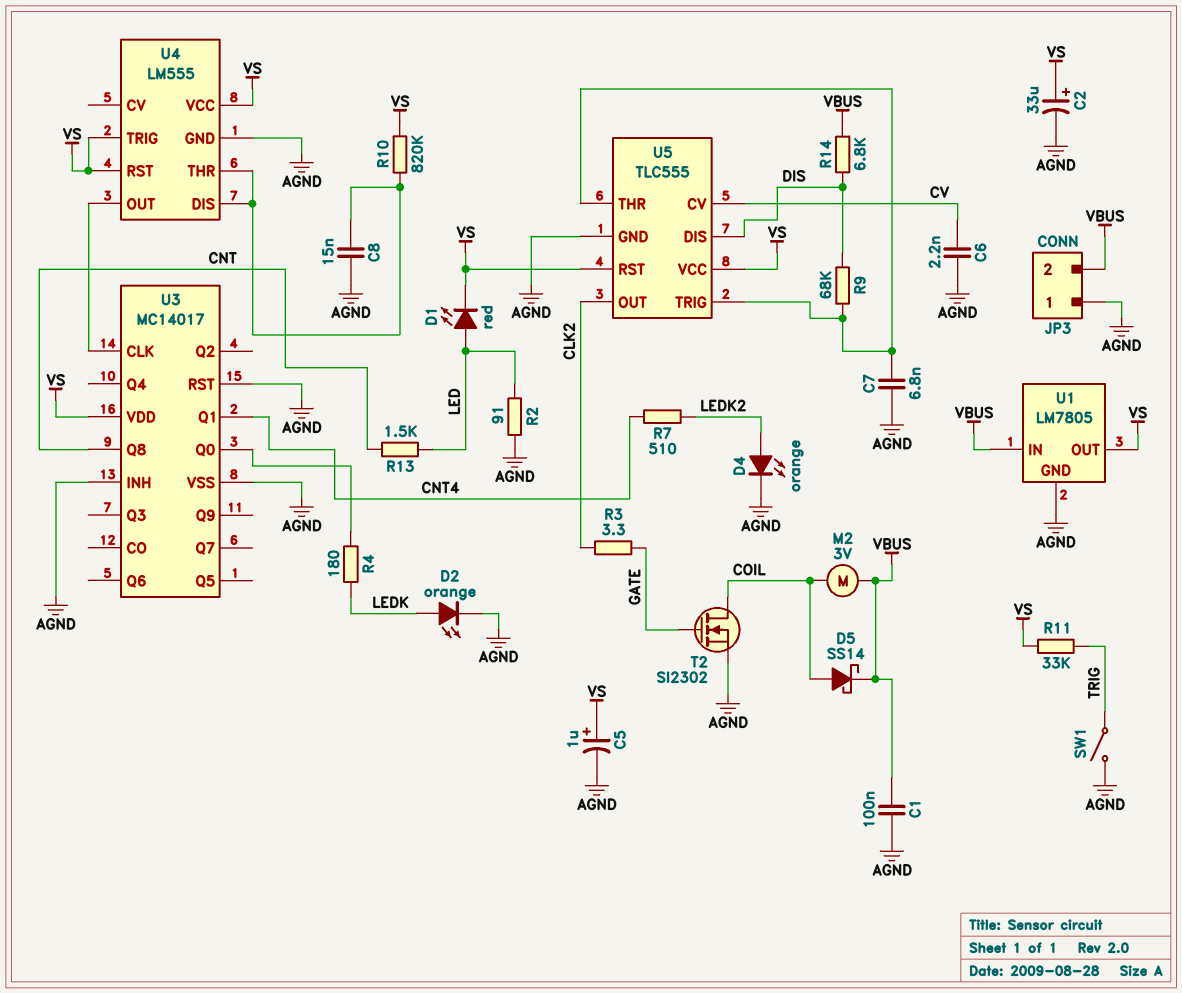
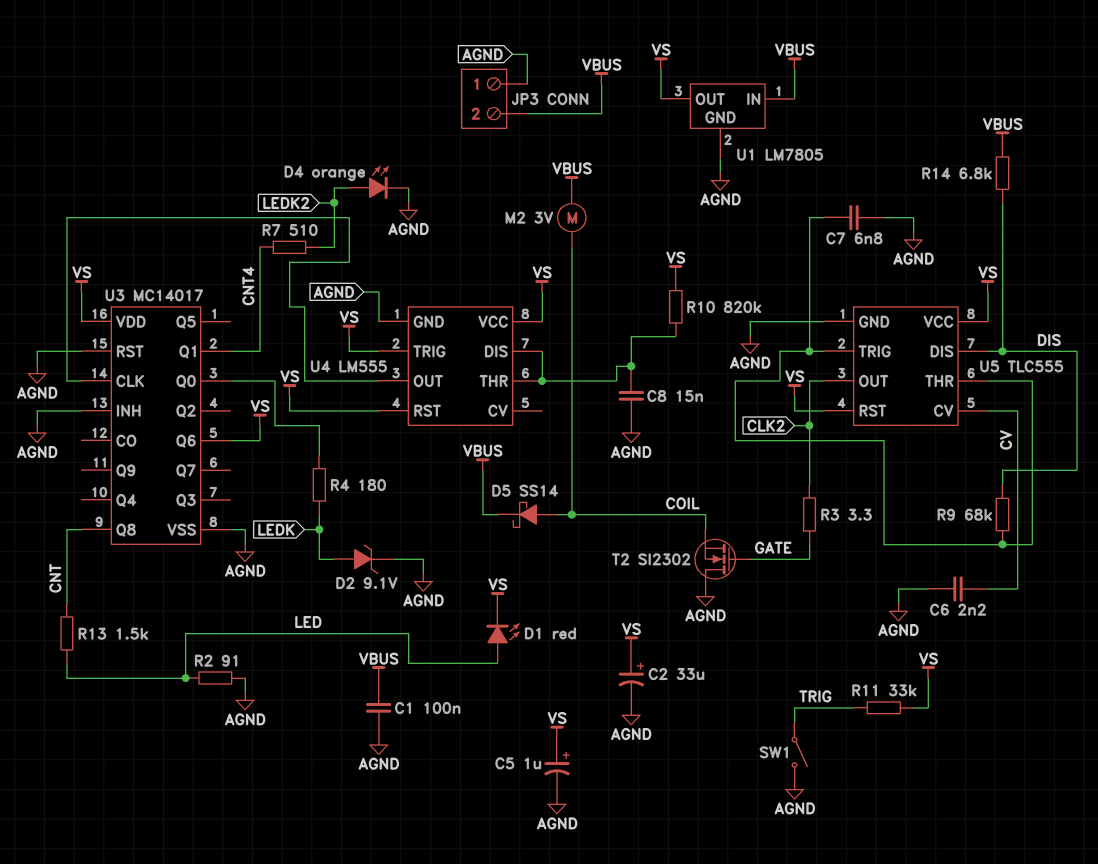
D2: LED orange (A LEDK, K AGND) -> zener 9.1V (A LEDK, K AGND)
T2: NMOS SI2302 (G GATE, D COIL, S AGND) -> NMOS SI2302 (G GATE, D AGND, S COIL)
U3 pin Q6: none -> VS

